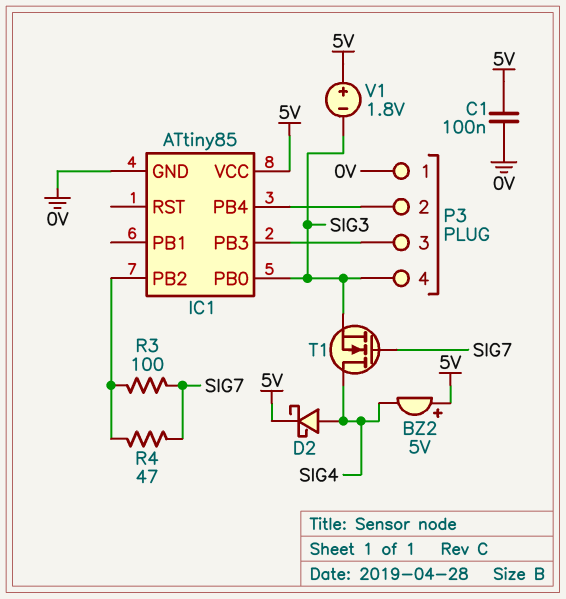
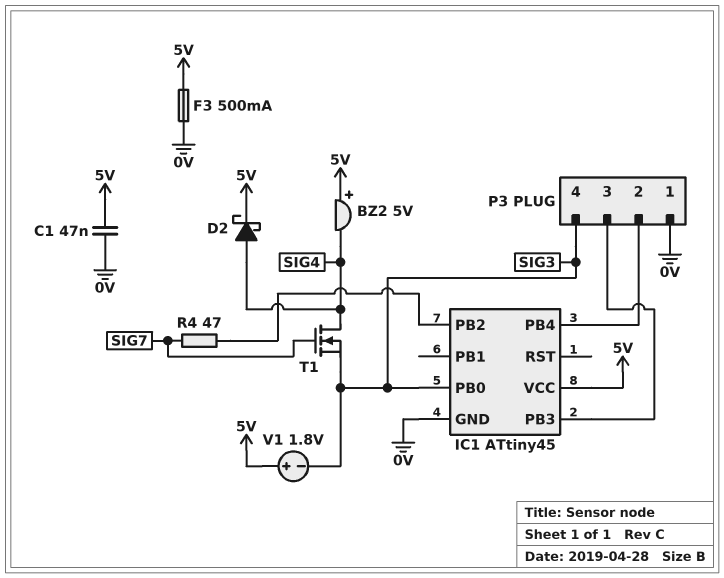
C1: 100nF (0V, 5V) -> 47nF (0V, 5V)
F3: none -> 500mA (0V, 5V)
IC1: ATtiny85 -> ATtiny45
R3: 100 (IC1/PB2, SIG7) -> none

